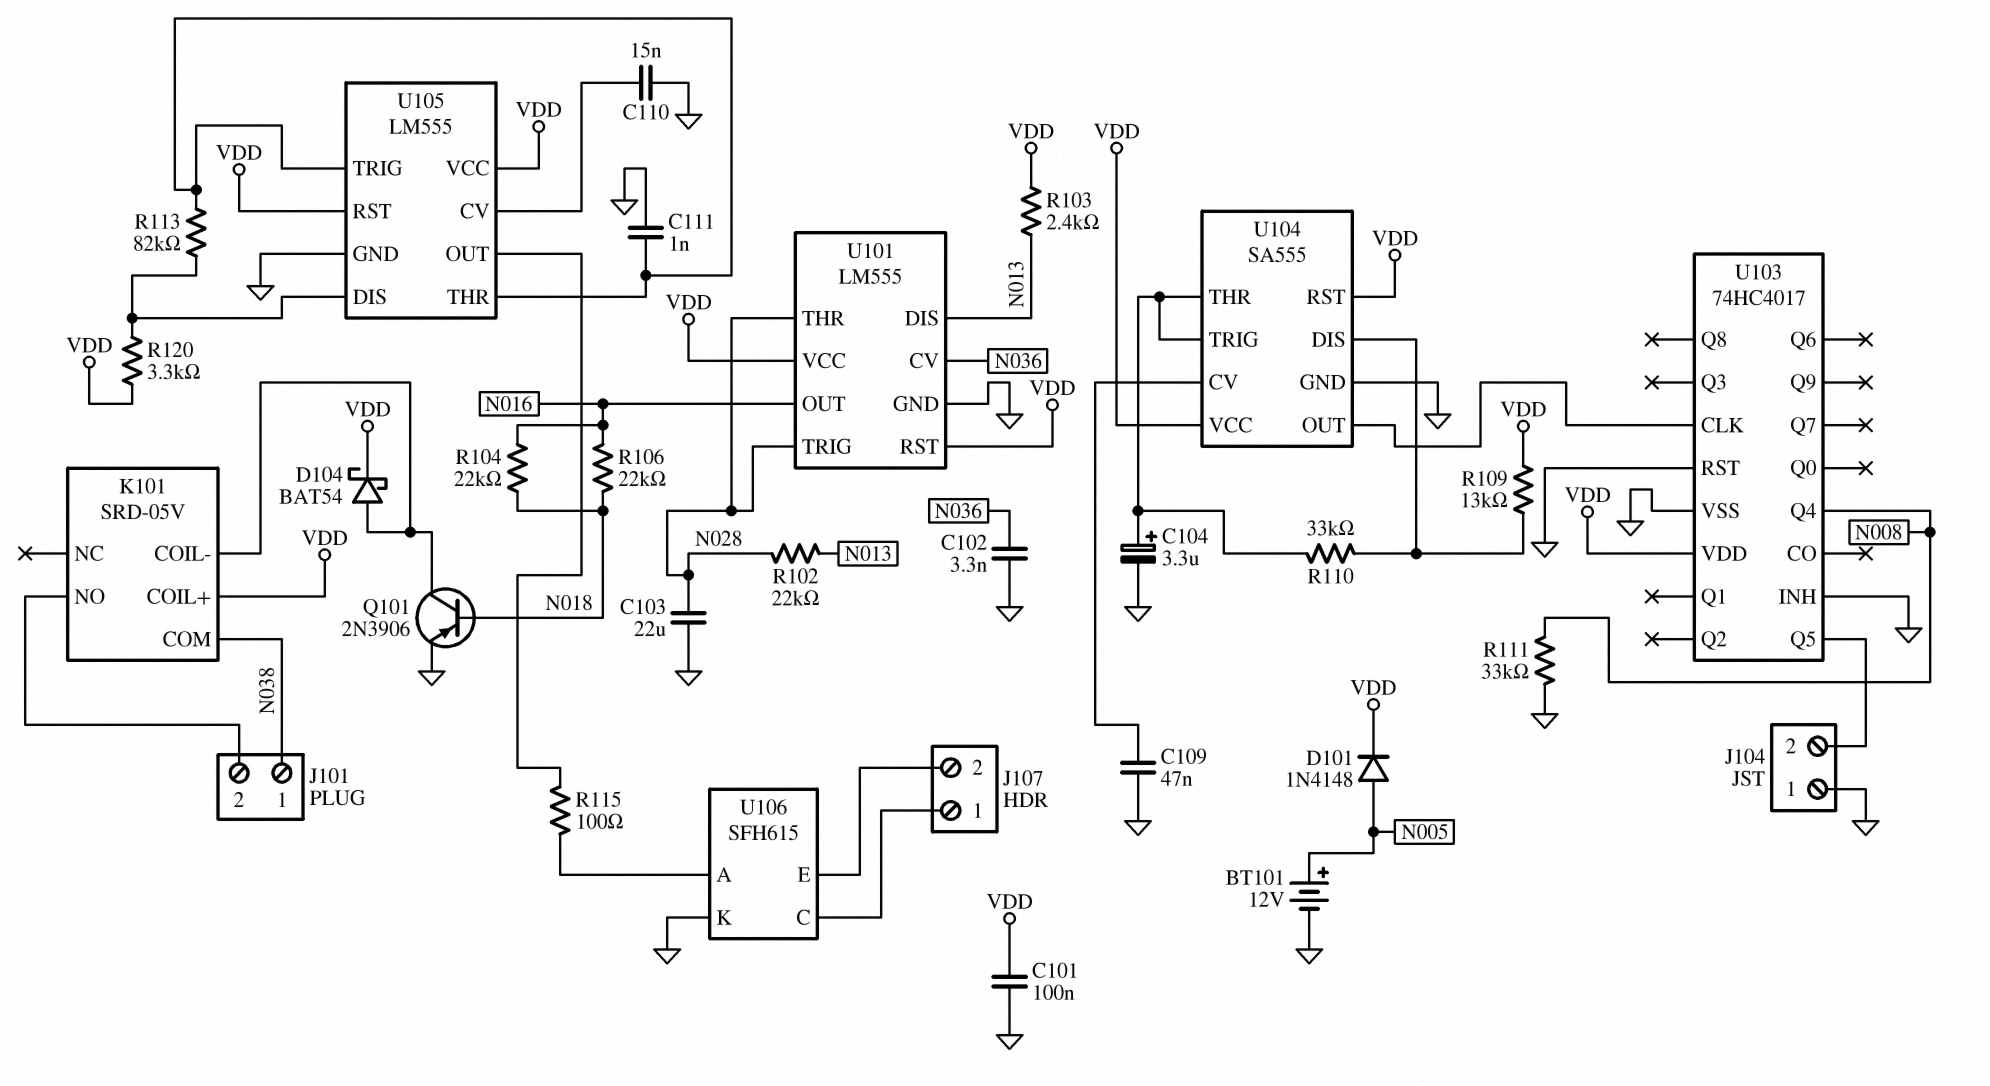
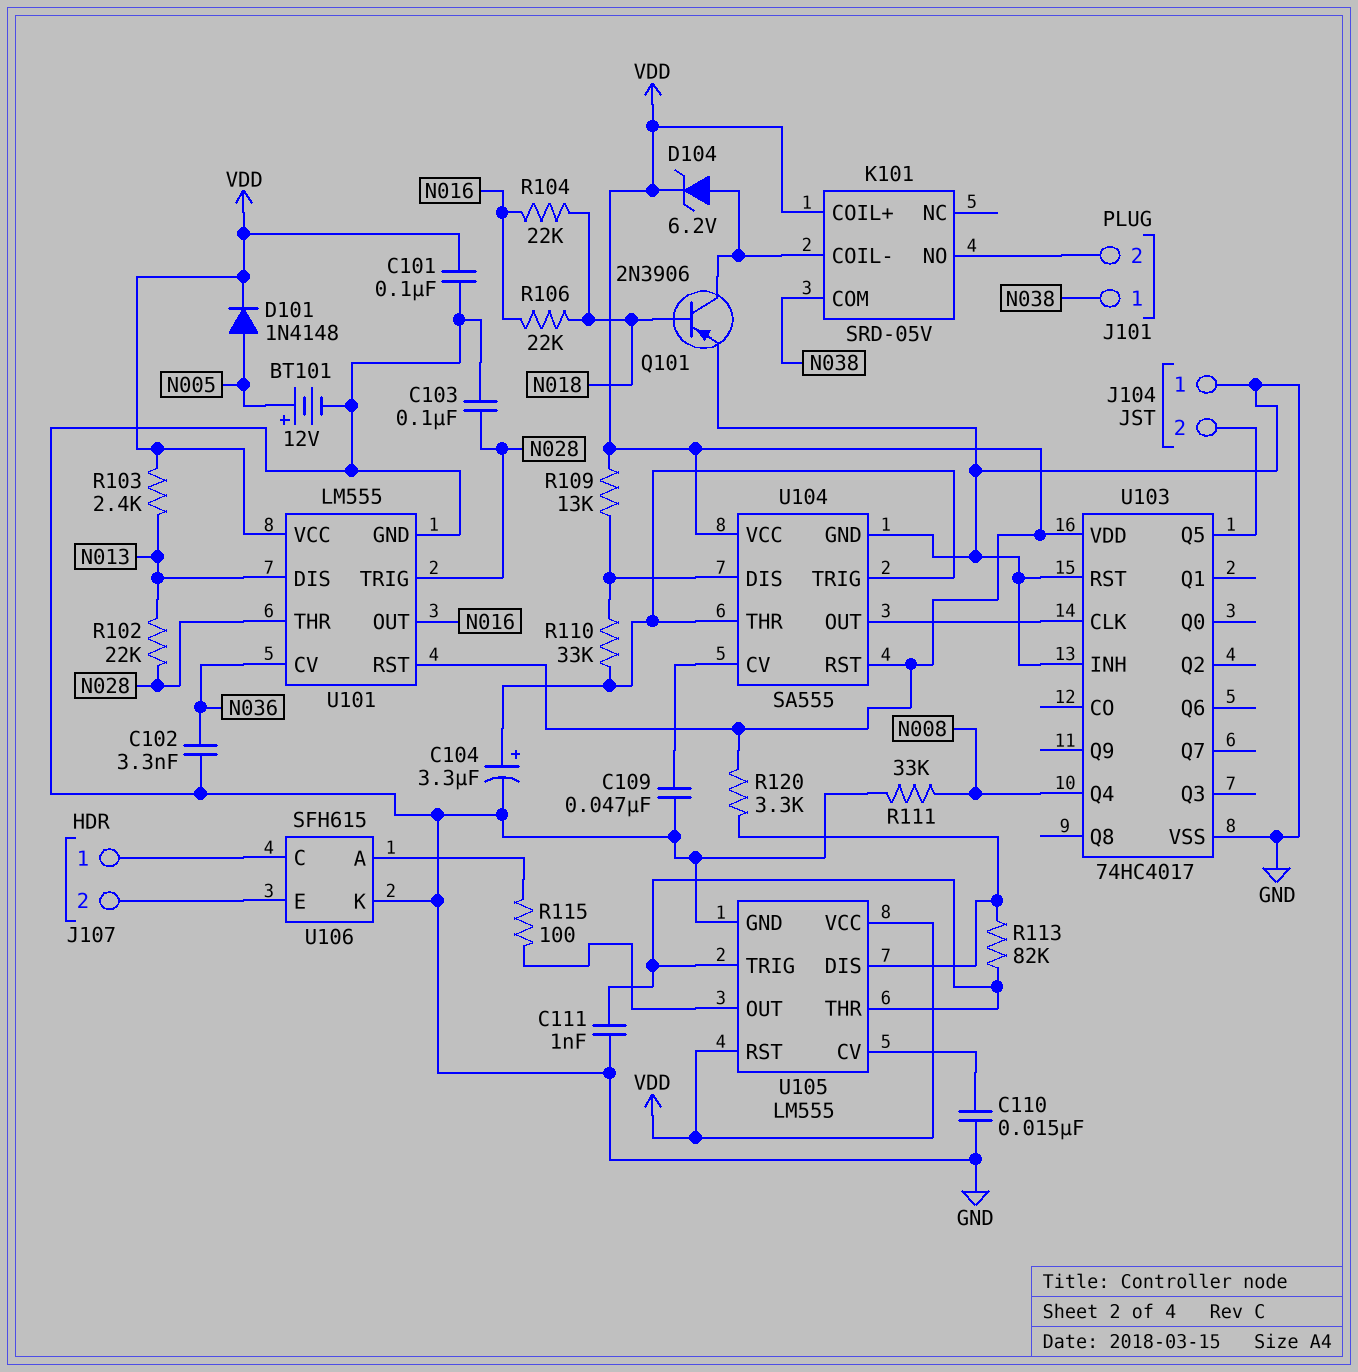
C103: 22uF (GND, N028) -> 100nF (GND, N028)
D104: schottky BAT54 (A K101/COIL-, K VDD) -> zener 6.2V (A K101/COIL-, K VDD)

